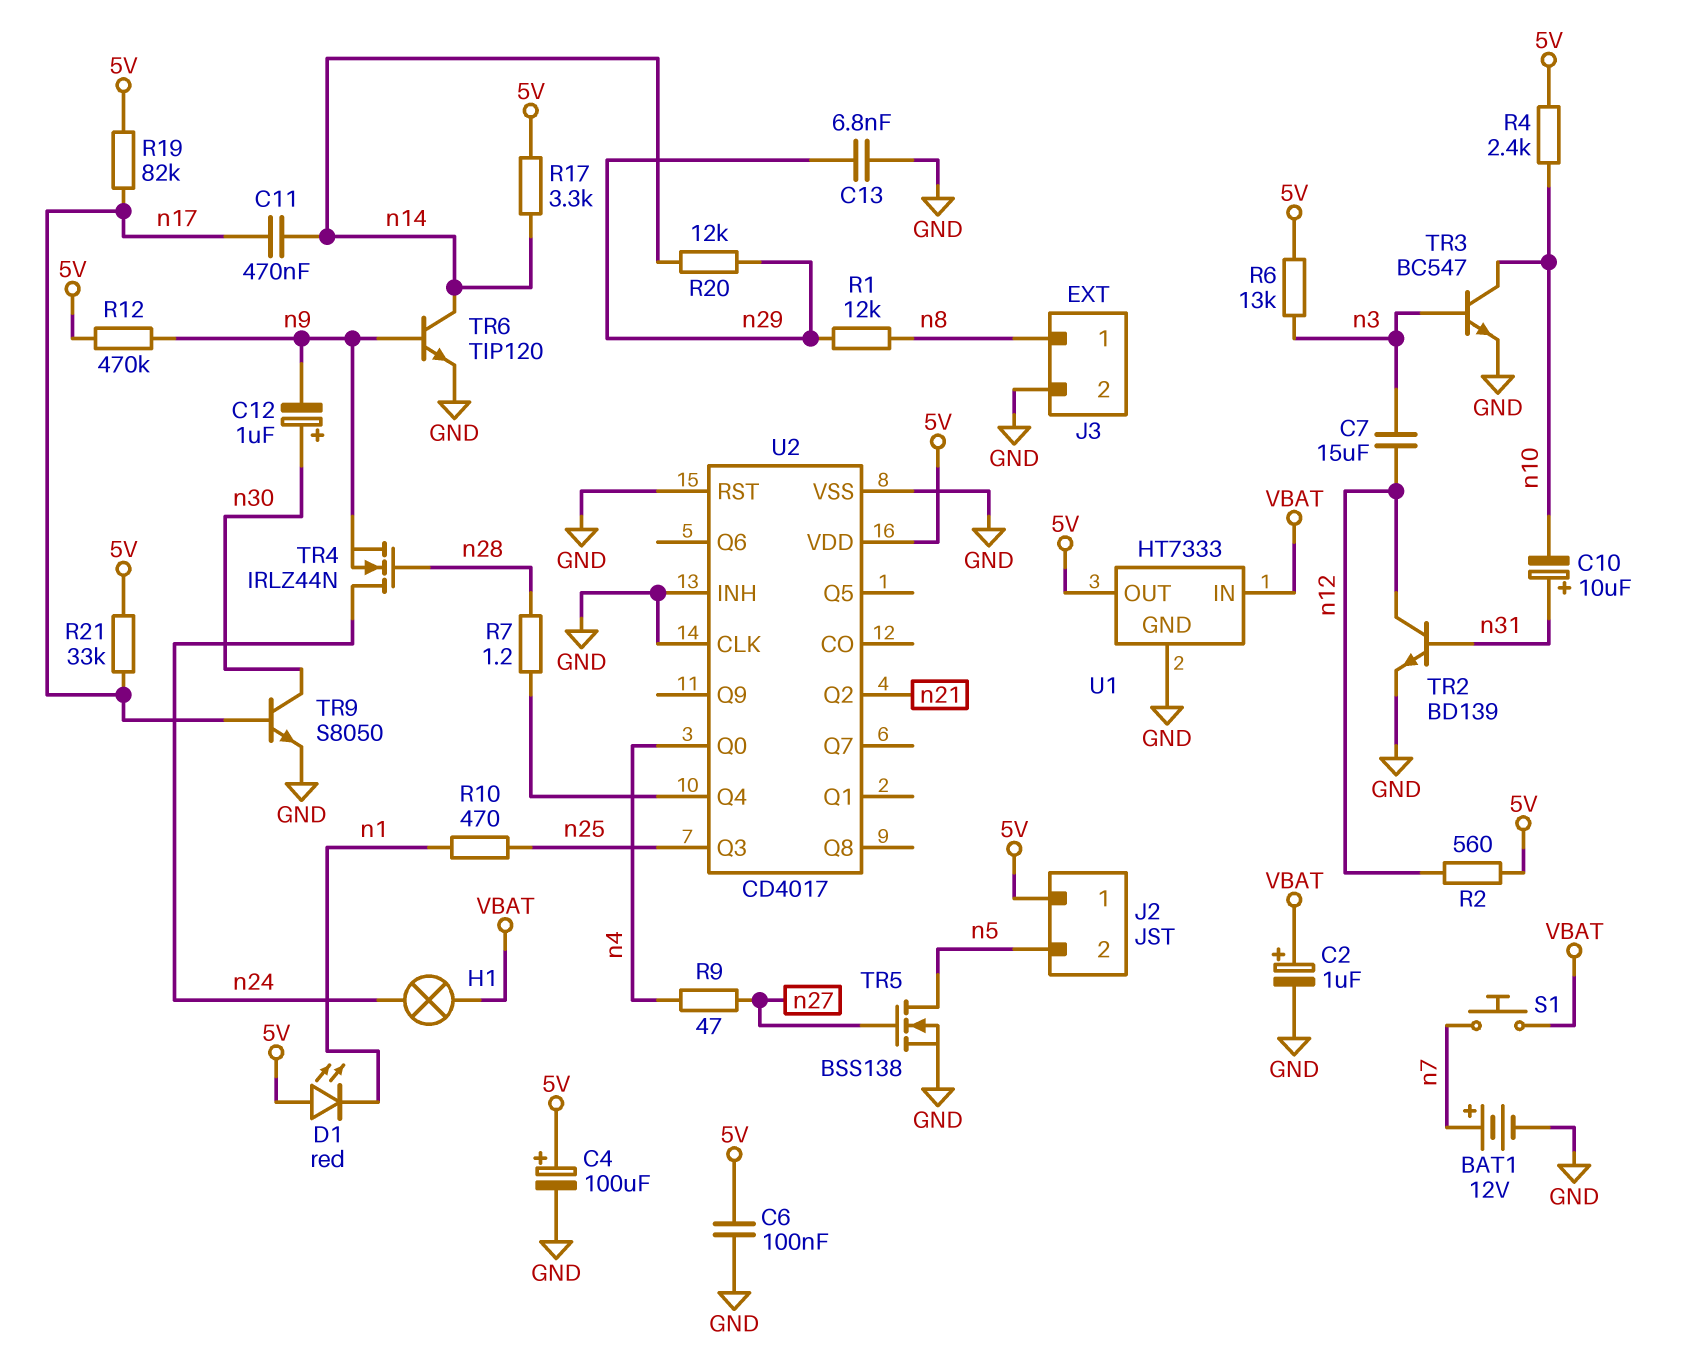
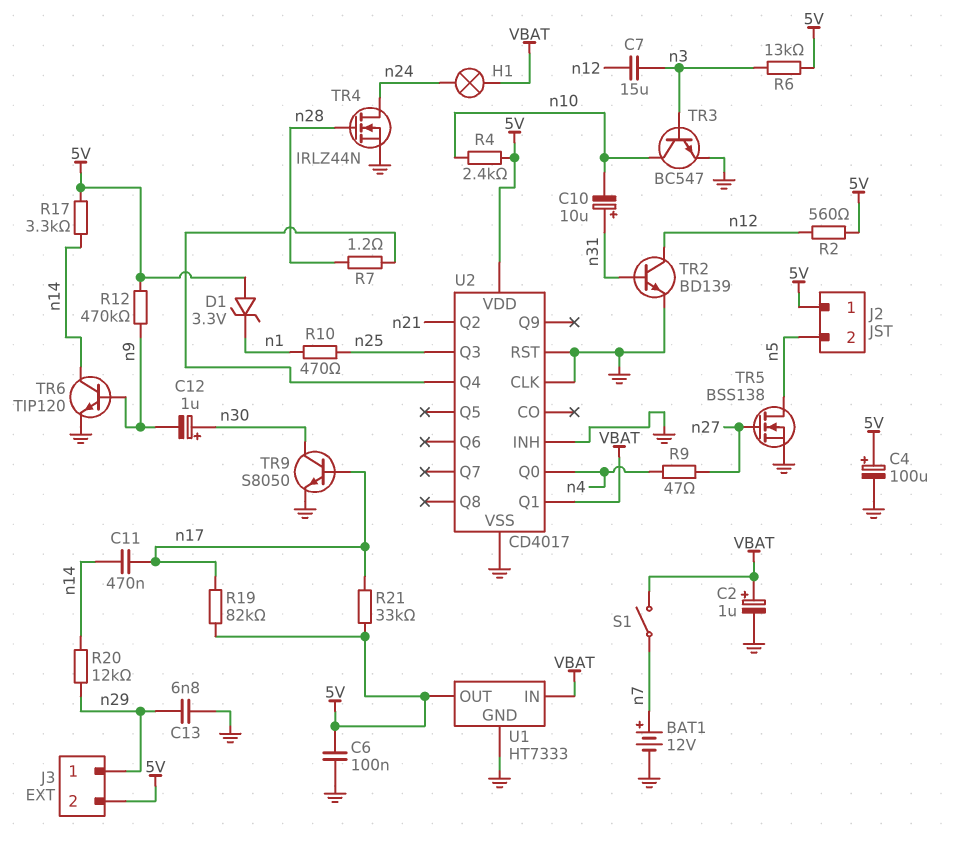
D1: LED red (A 5V, K n1) -> zener 3.3V (A 5V, K n1)
J3 pin 1: n8 -> n29
J3 pin 2: GND -> 5V
R1: 12k (n8, n29) -> none
S1: button (VBAT, n7) -> switch (VBAT, n7)
TR4: NMOS IRLZ44N (G n28, D n24, S n9) -> NMOS IRLZ44N (G n28, D n24, S GND)
U2 pin Q1: none -> VBAT

